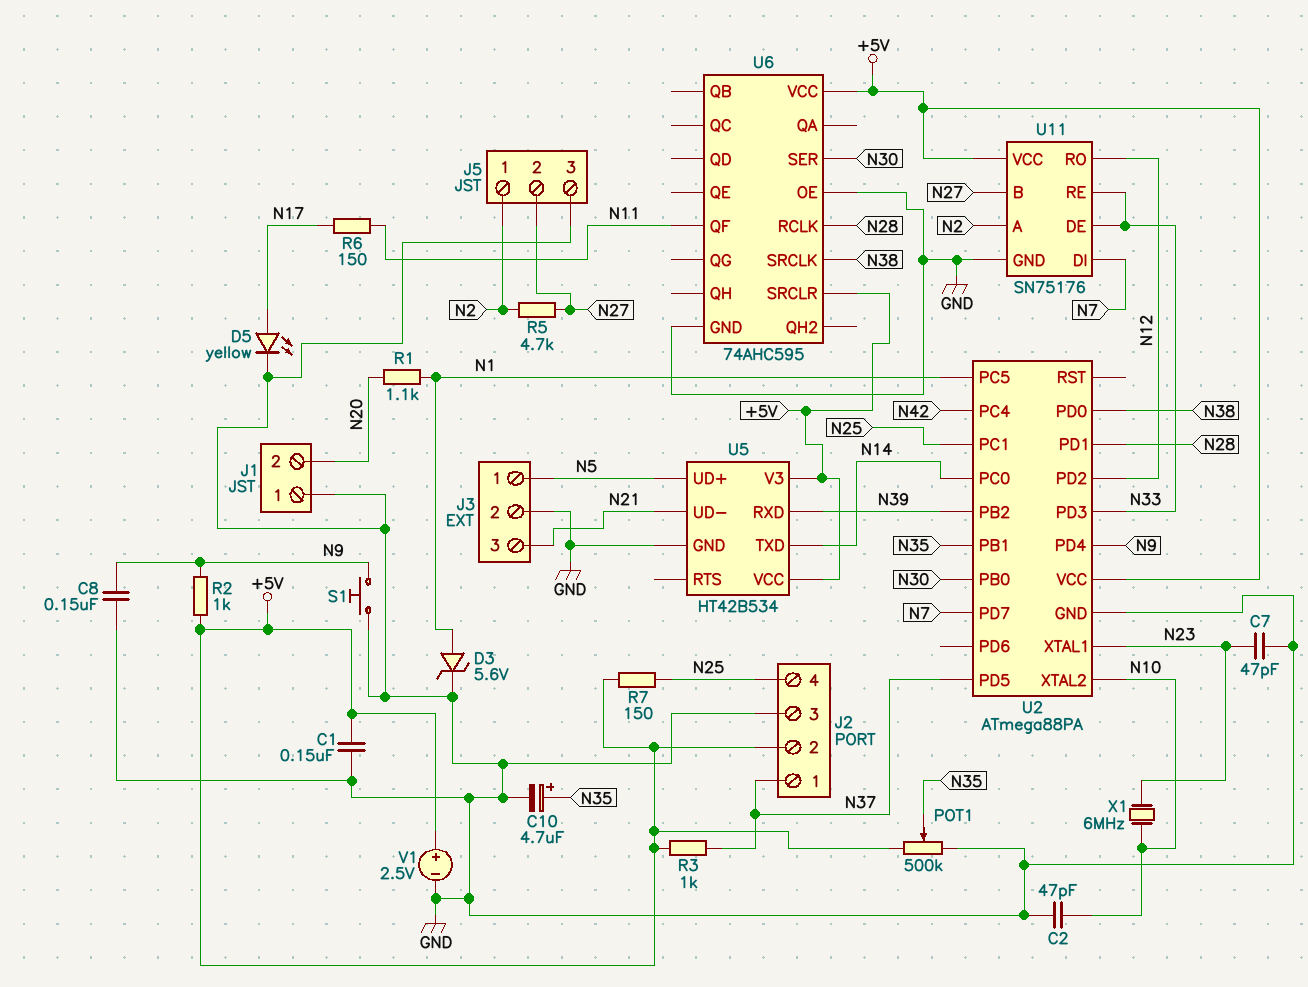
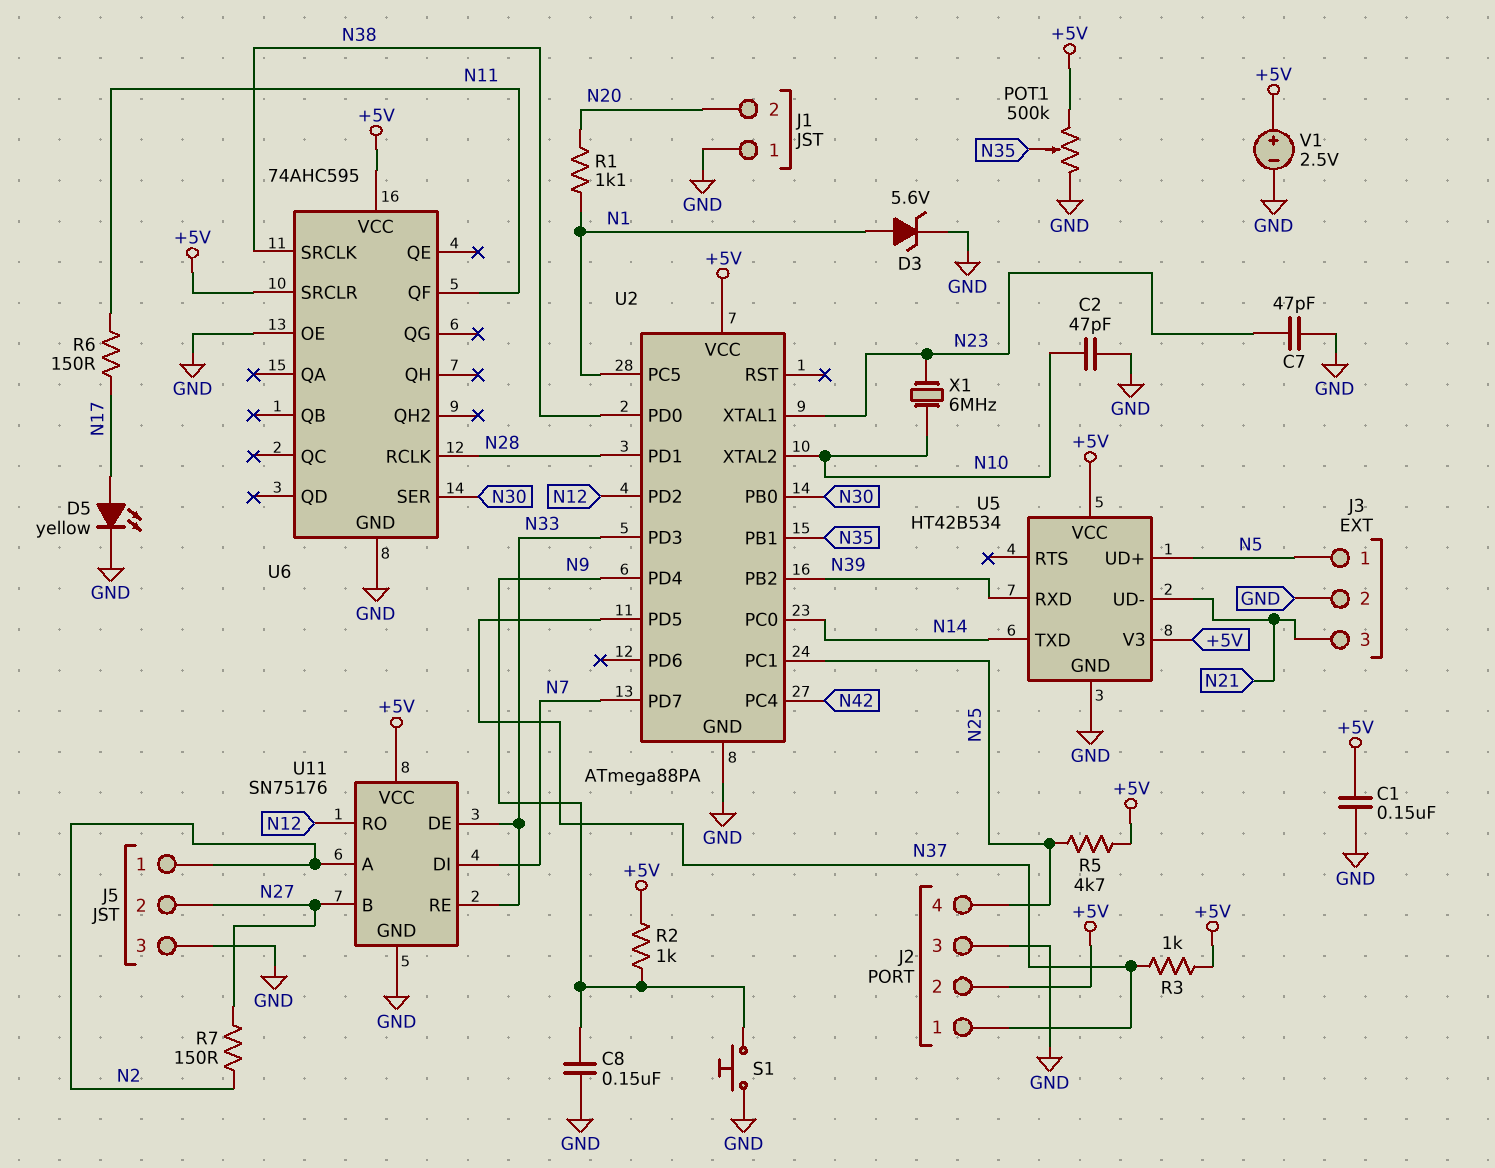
C10: 4.7uF (plus N35, minus GND) -> none
R5: 4.7k (N2, N27) -> 4.7k (+5V, N25)
R7: 150 (+5V, N25) -> 150 (N2, N27)

